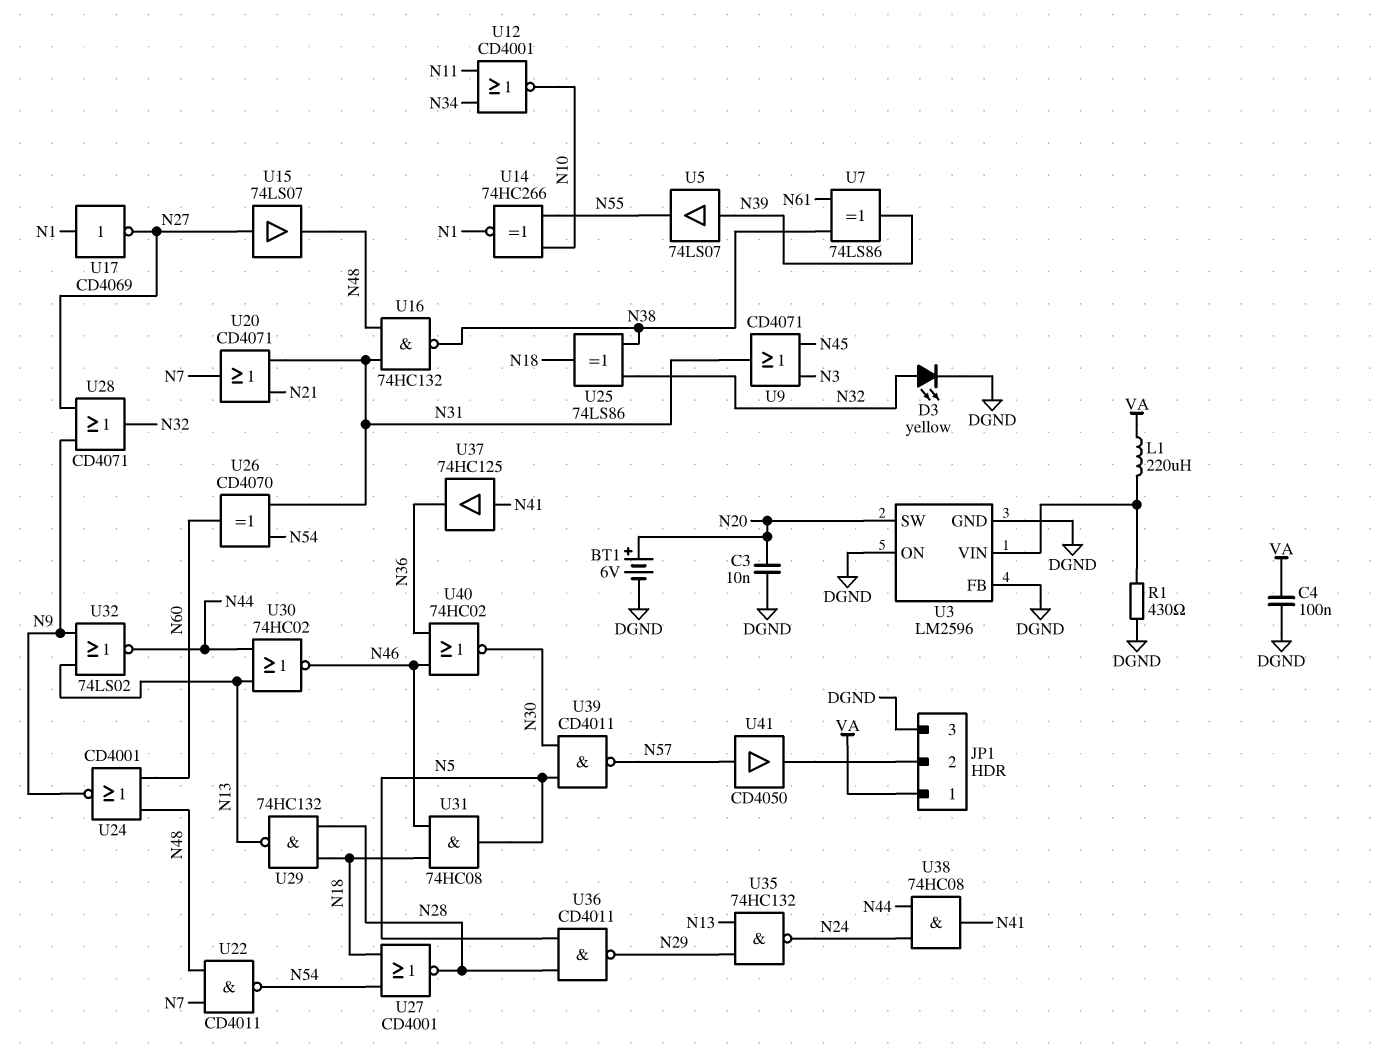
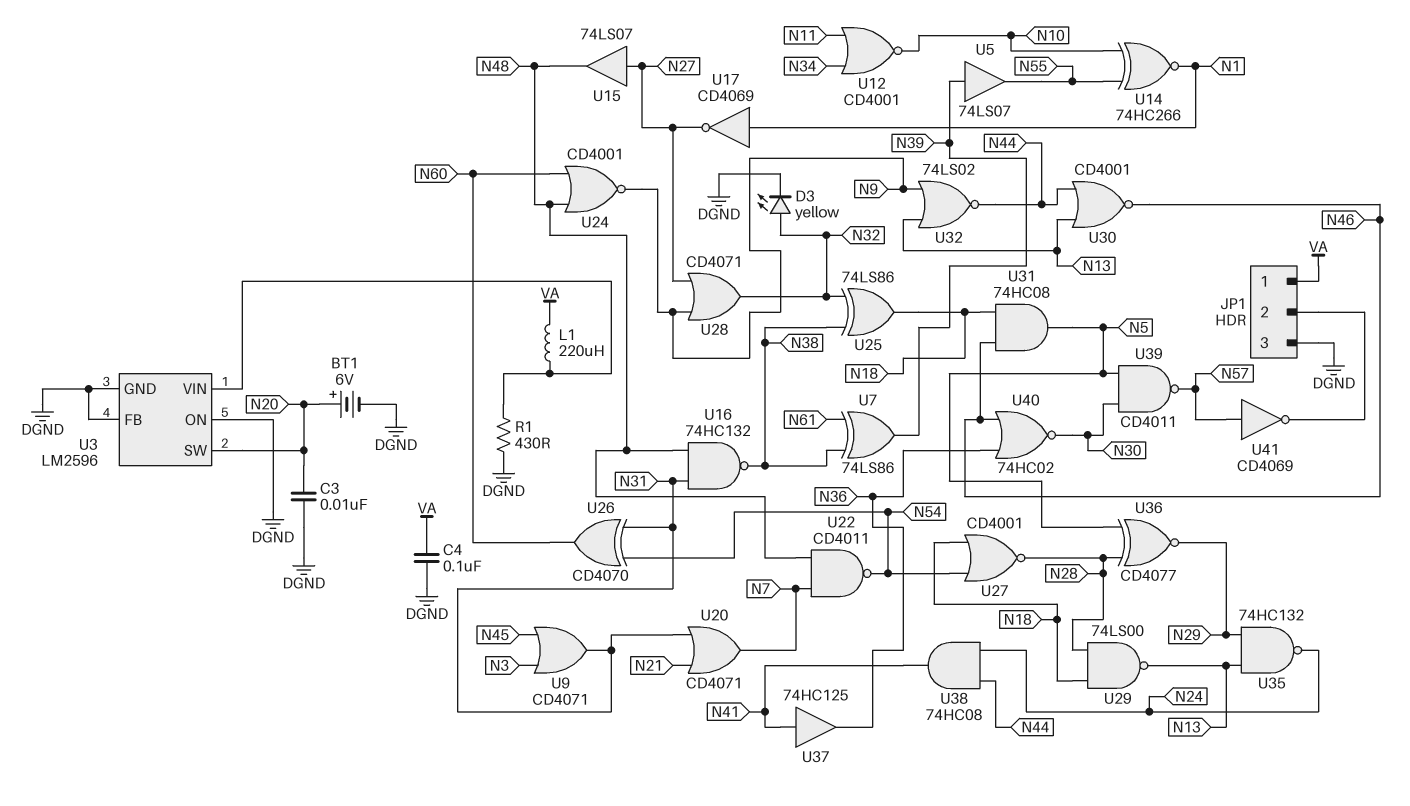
U29: NAND 74HC132 (in N18, in N28, out N13) -> NAND 74LS00 (in N18, in N28, out N13)
U30: NOR 74HC02 (in N13, in N44, out N46) -> NOR CD4001 (in N13, in N44, out N46)
U36: NAND CD4011 (in N5, in N28, out N29) -> XNOR CD4077 (in N5, in N28, out N29)
U41: buffer CD4050 (in N57, out JP1/2) -> NOT CD4069 (in N57, out JP1/2)

